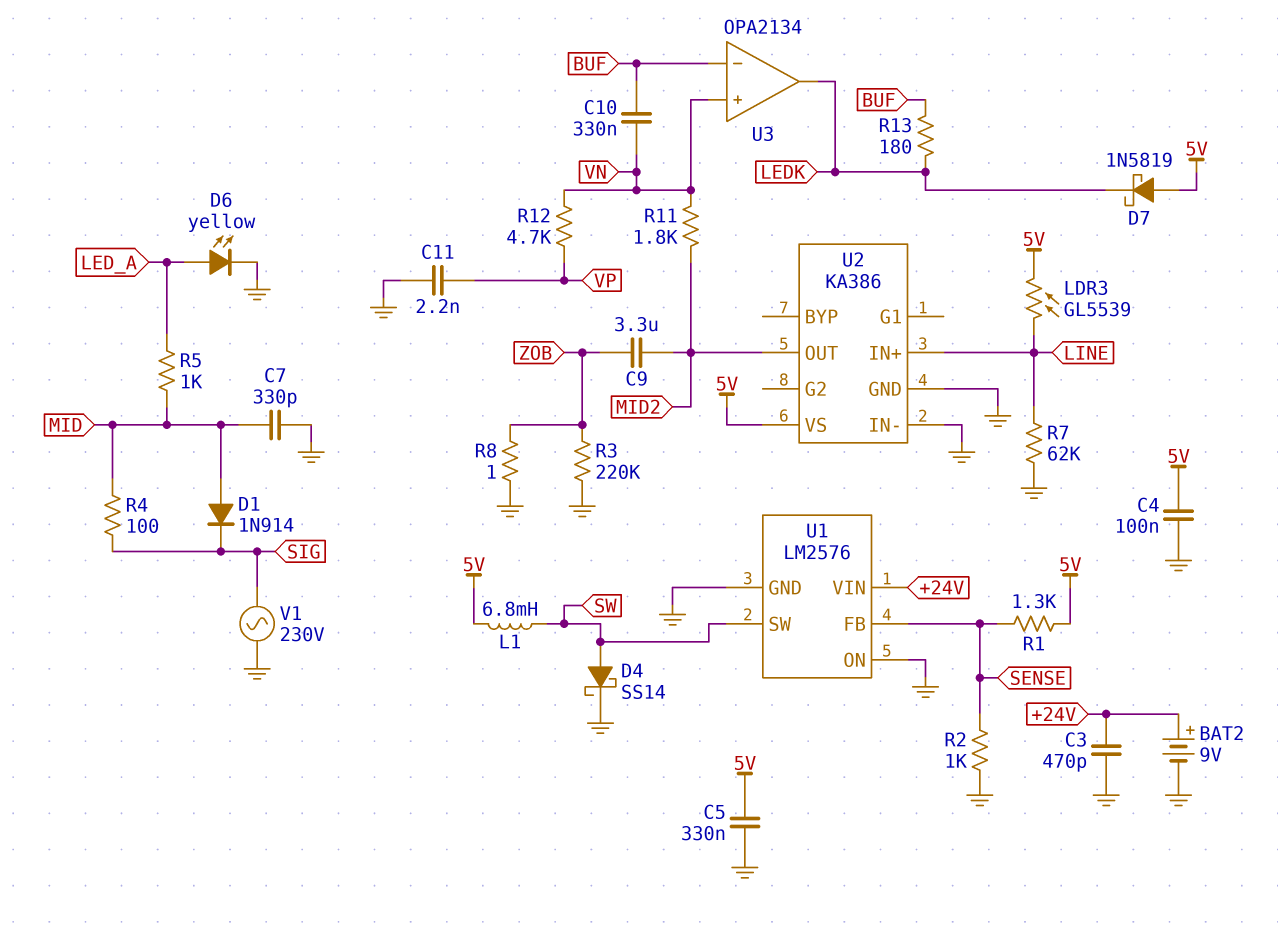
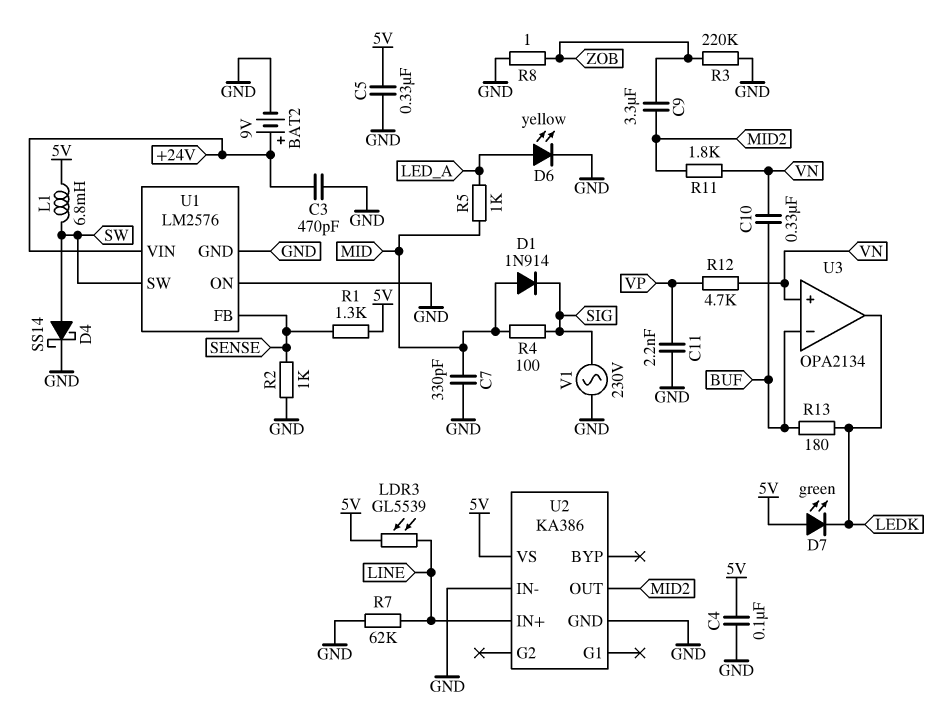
D7: schottky 1N5819 (A 5V, K LEDK) -> LED green (A 5V, K LEDK)

